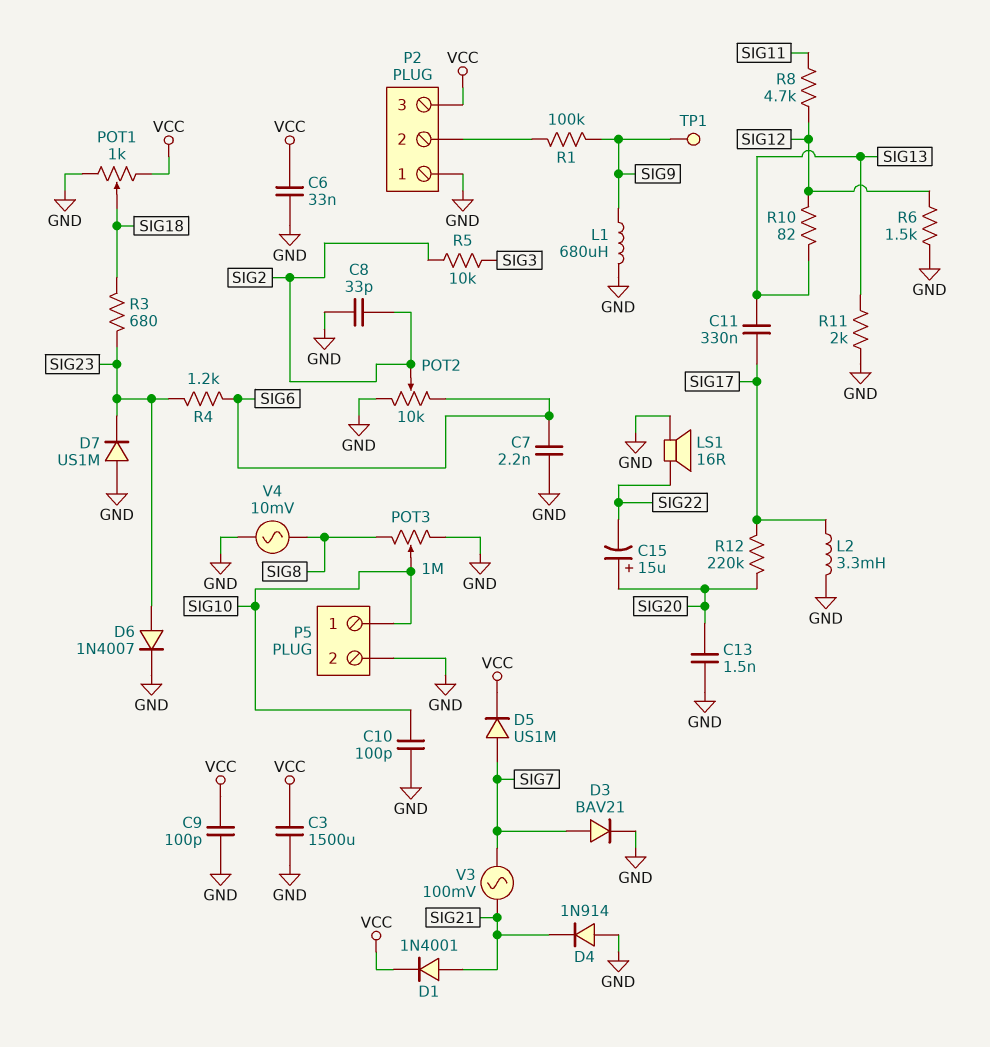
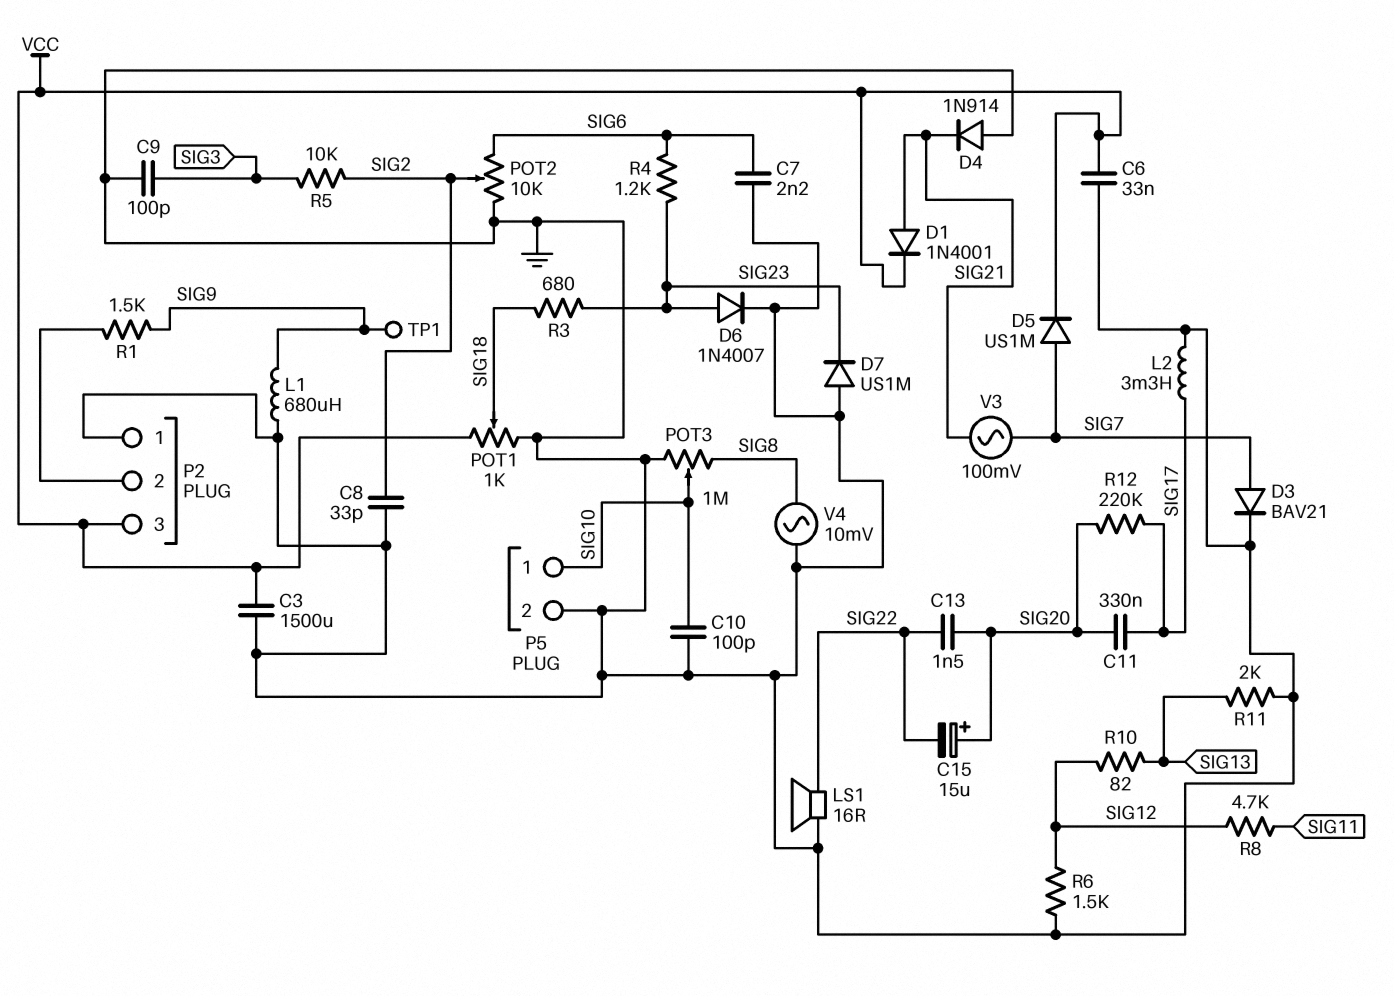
C9: 100pF (GND, VCC) -> 100pF (GND, SIG3)
C11: 330nF (SIG13, SIG17) -> 330nF (SIG17, SIG20)
C13: 1.5nF (GND, SIG20) -> 1.5nF (SIG20, SIG22)
R1: 100k (P2/2, SIG9) -> 1.5k (P2/2, SIG9)

